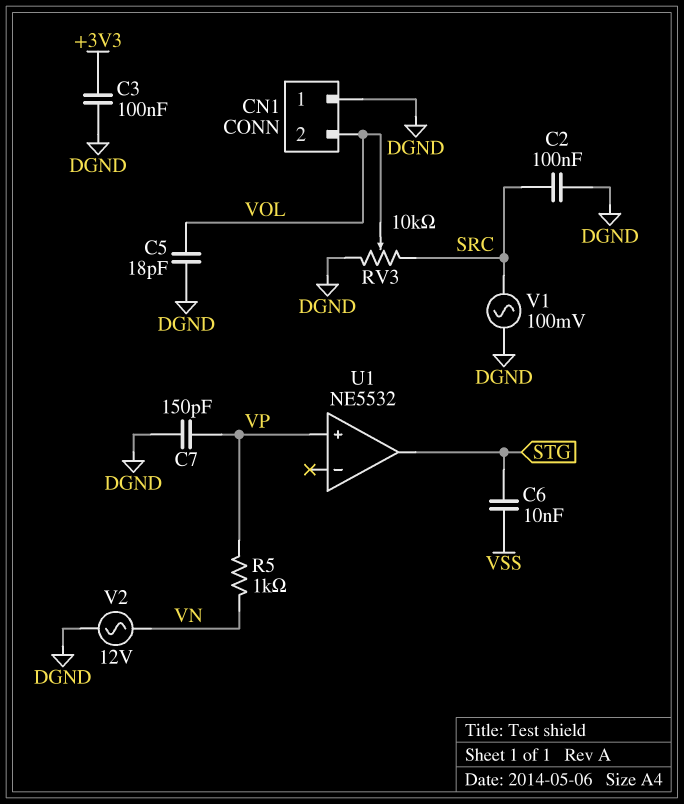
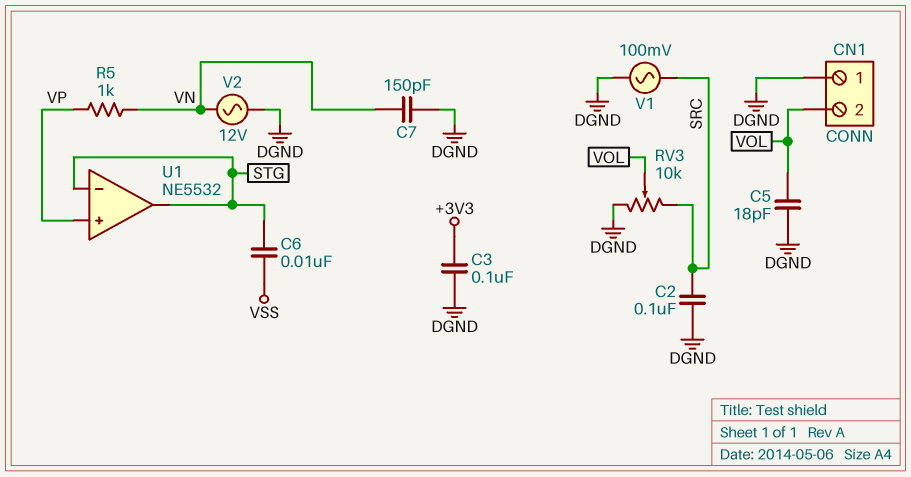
C7: 150pF (DGND, VP) -> 150pF (DGND, VN)
U1 pin in-: none -> STG

